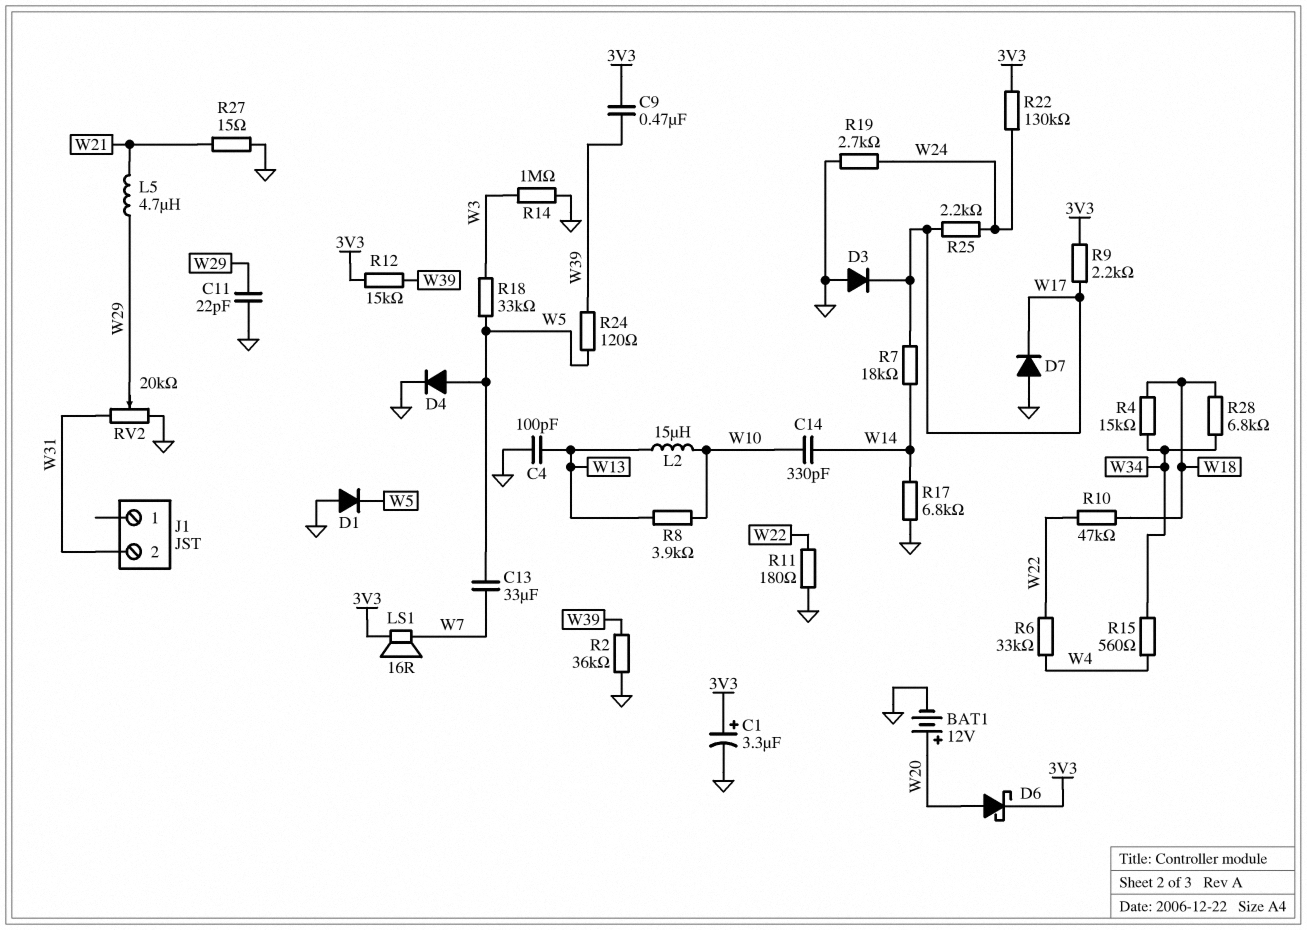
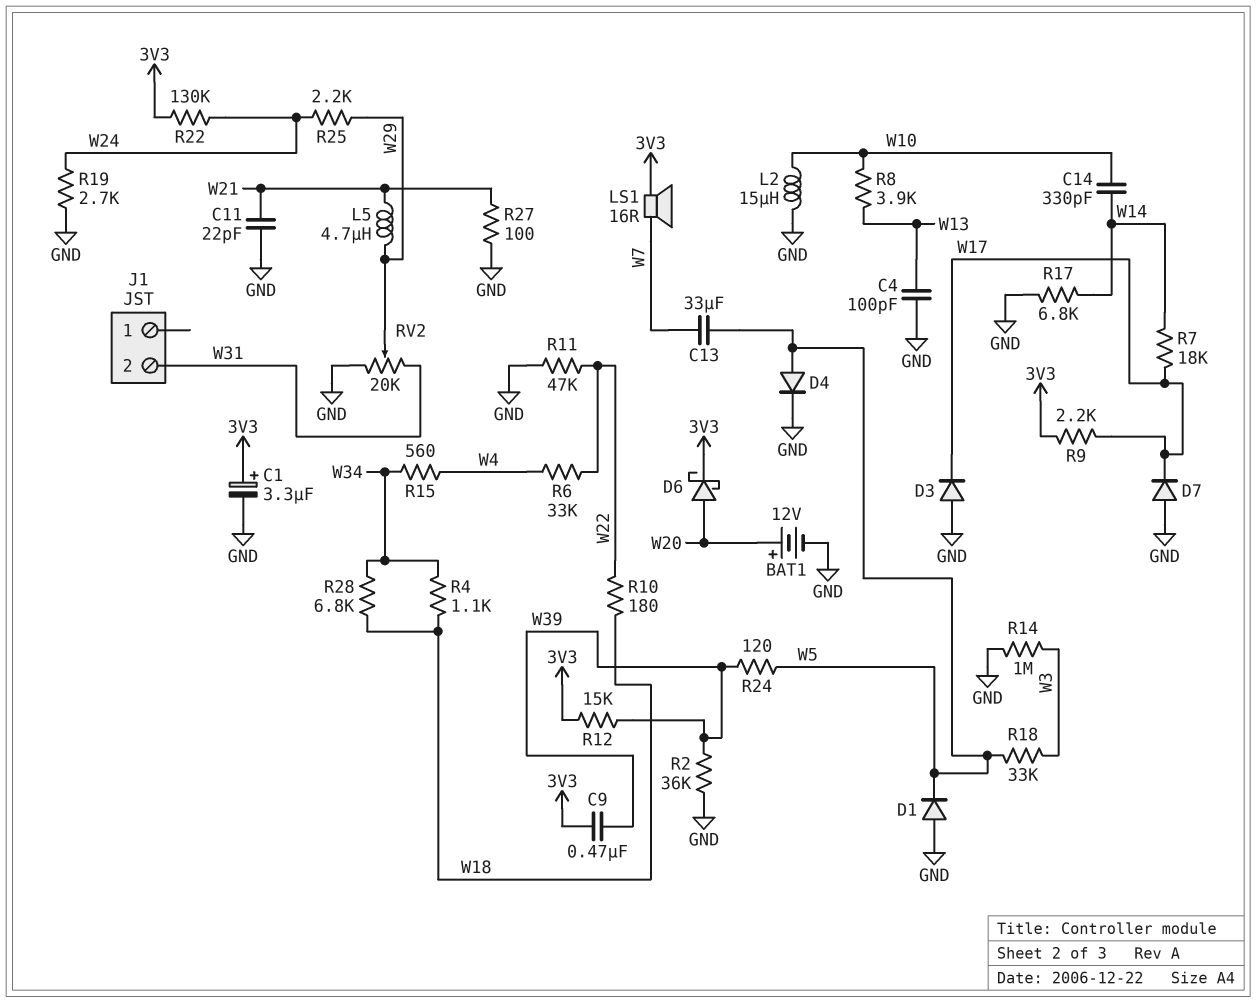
C11: 22pF (GND, W29) -> 22pF (GND, W21)
L2: 15uH (W10, W13) -> 15uH (GND, W10)
R4: 15k (W18, W34) -> 1.1k (W18, W34)
R10: 47k (W18, W22) -> 180 (W18, W22)
R11: 180 (GND, W22) -> 47k (GND, W22)
R25: 2.2k (W17, W24) -> 2.2k (W24, W29)
R27: 15 (GND, W21) -> 100 (GND, W21)

